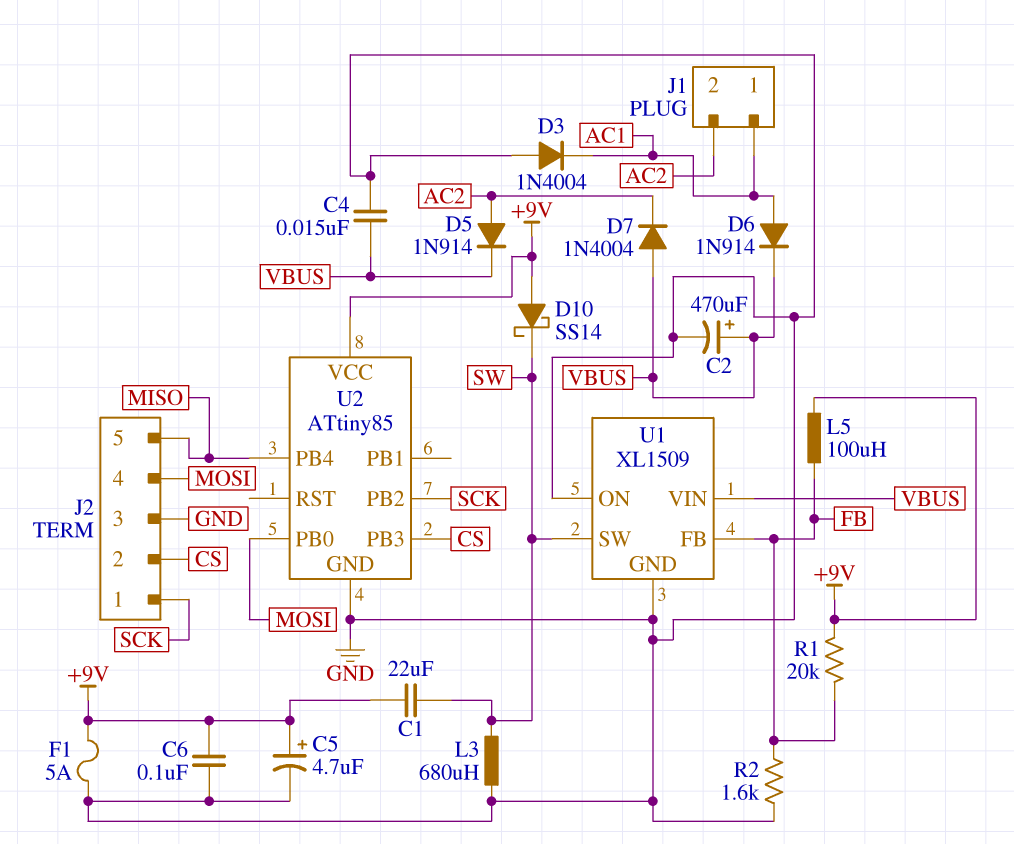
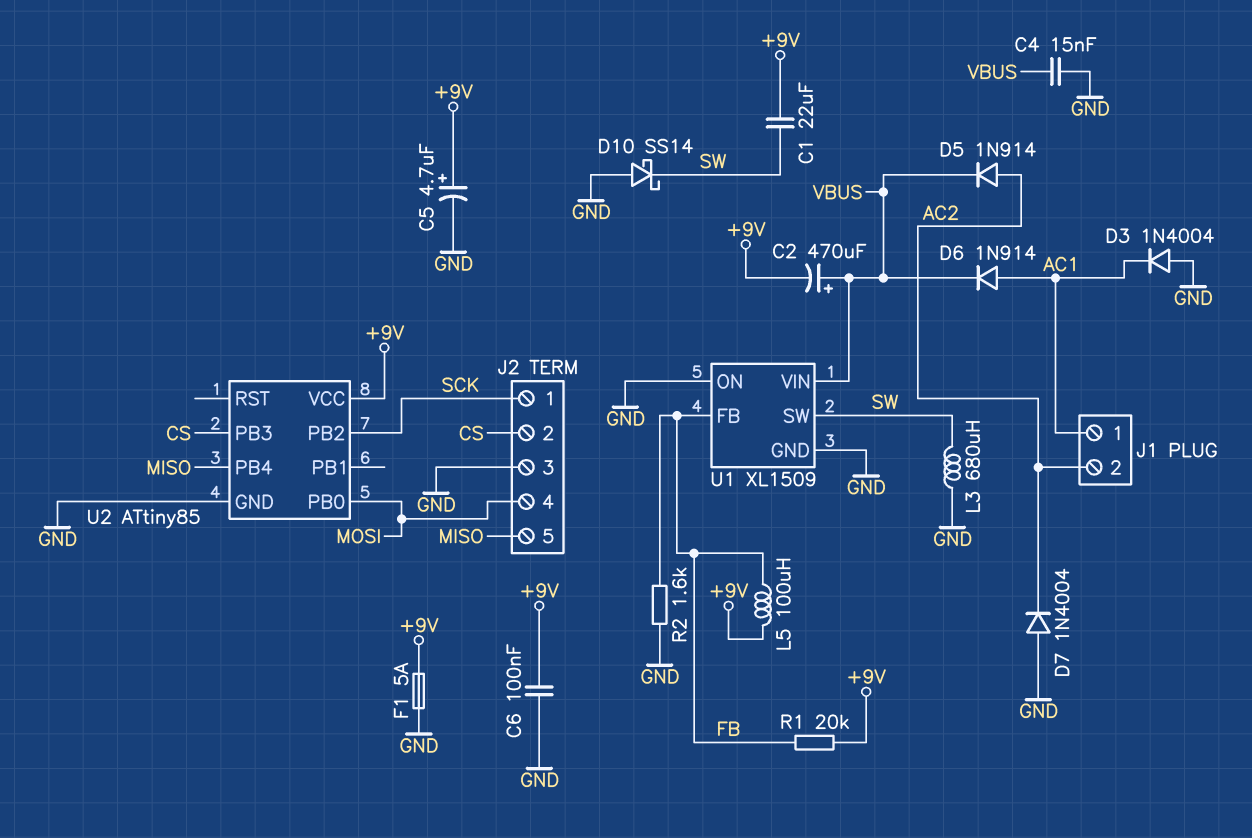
C2: 470uF (plus VBUS, minus GND) -> 470uF (plus VBUS, minus +9V)
D7: diode 1N4004 (A VBUS, K AC2) -> diode 1N4004 (A GND, K AC2)
D10: schottky SS14 (A +9V, K SW) -> schottky SS14 (A GND, K SW)

